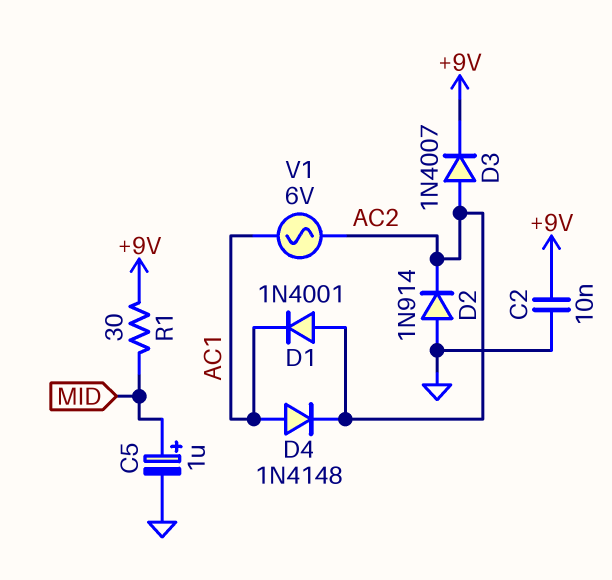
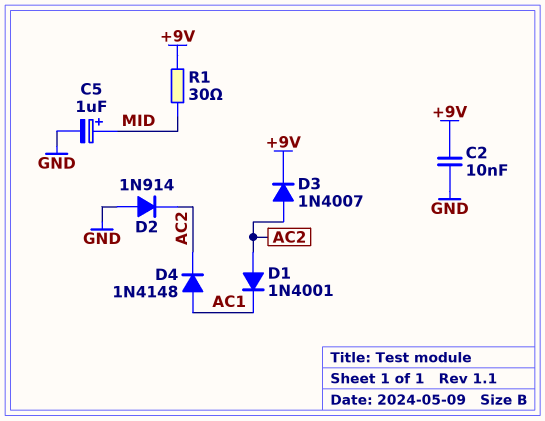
V1: AC 6V (AC1, AC2) -> none

